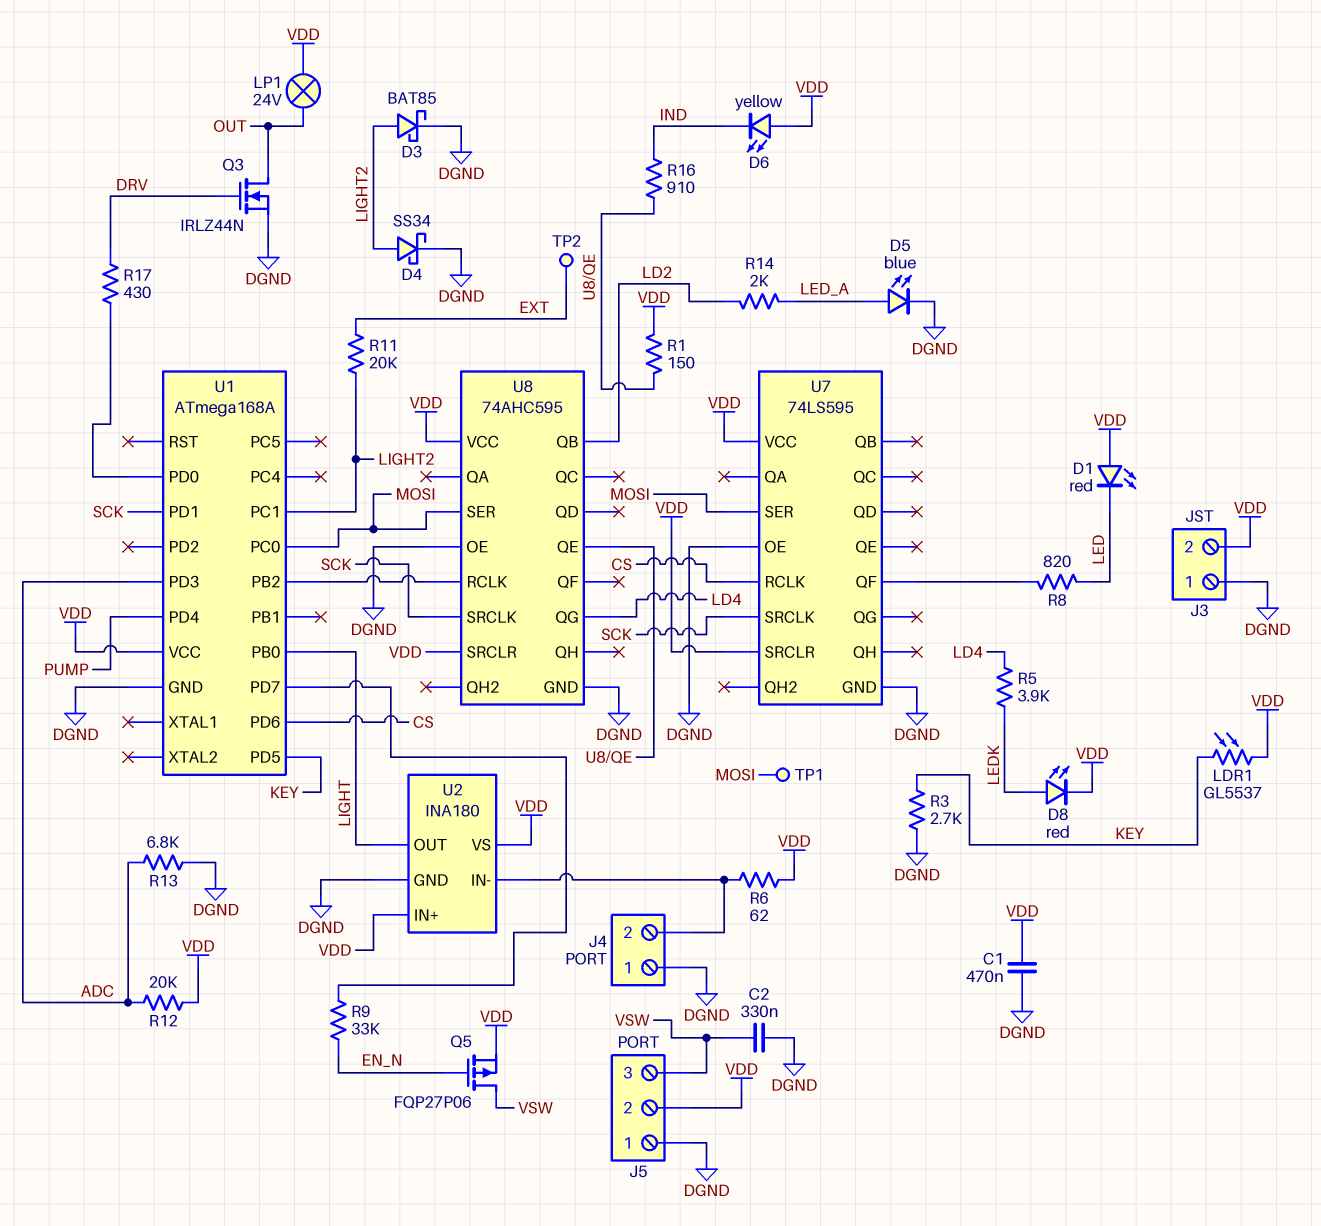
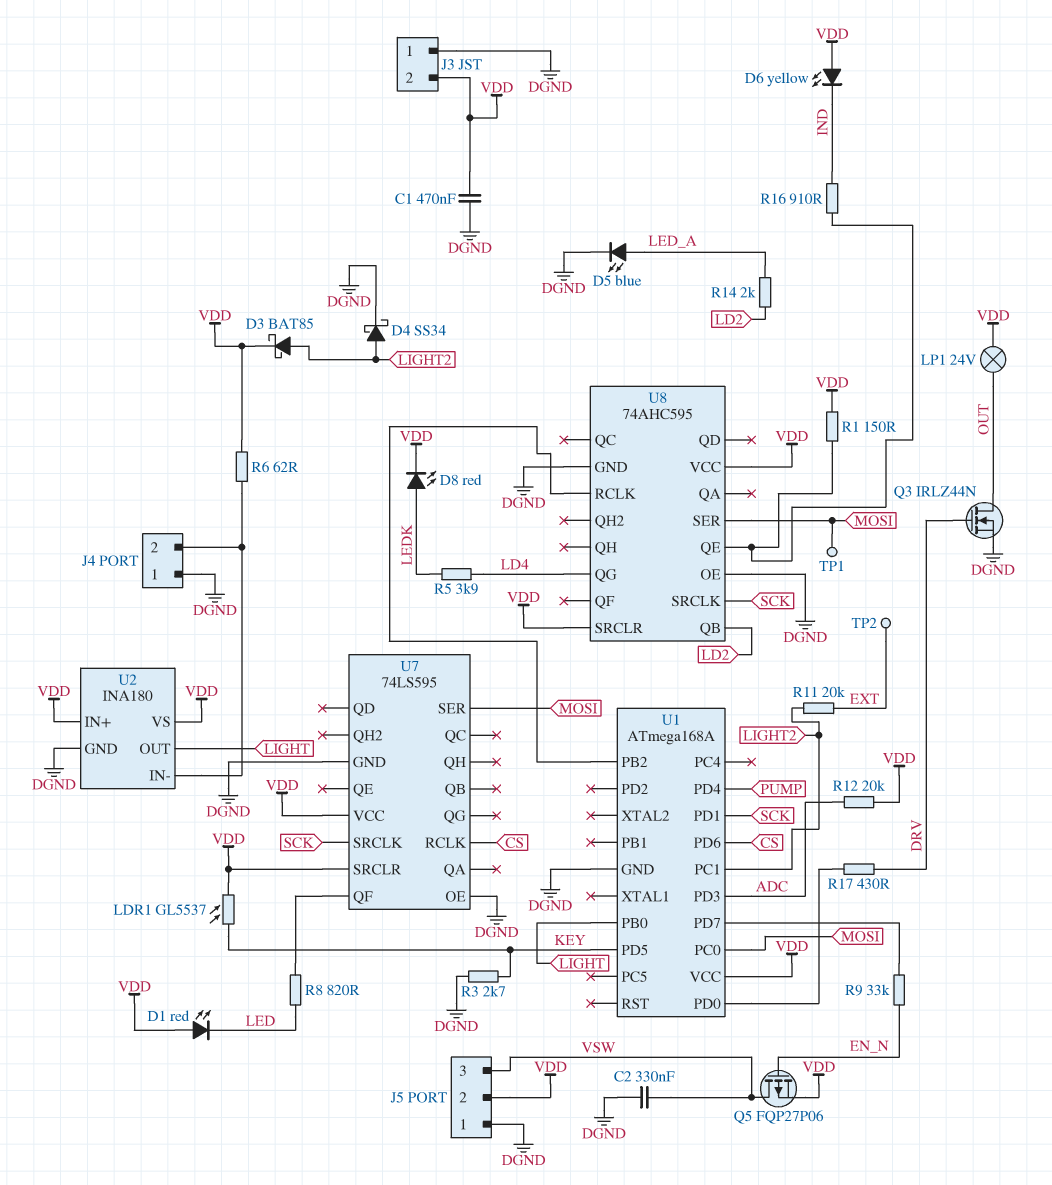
D3: schottky BAT85 (A LIGHT2, K DGND) -> schottky BAT85 (A LIGHT2, K VDD)
R13: 6.8k (ADC, DGND) -> none

